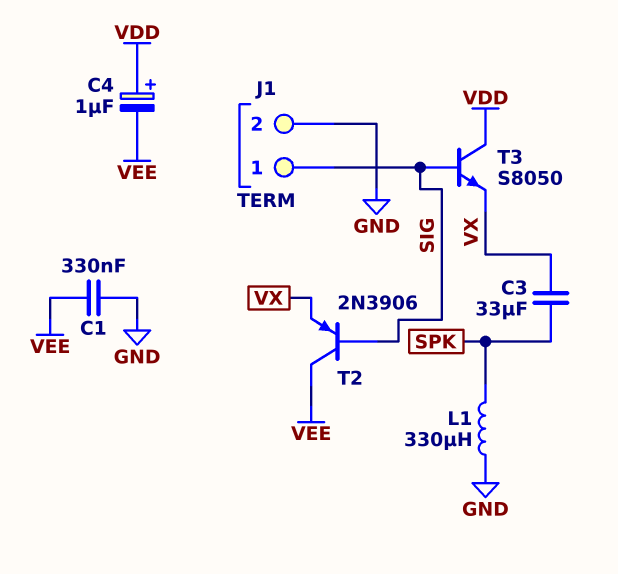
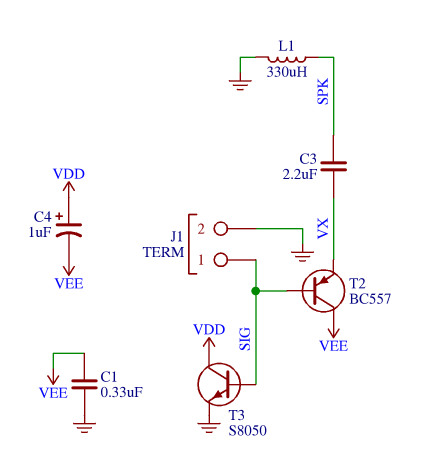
C3: 33uF (SPK, VX) -> 2.2uF (SPK, VX)
T2: PNP 2N3906 (B SIG, C VEE, E VX) -> PNP BC557 (B SIG, C VEE, E VX)
T3: NPN S8050 (B SIG, C VDD, E VX) -> NPN S8050 (B SIG, C VDD, E GND)

